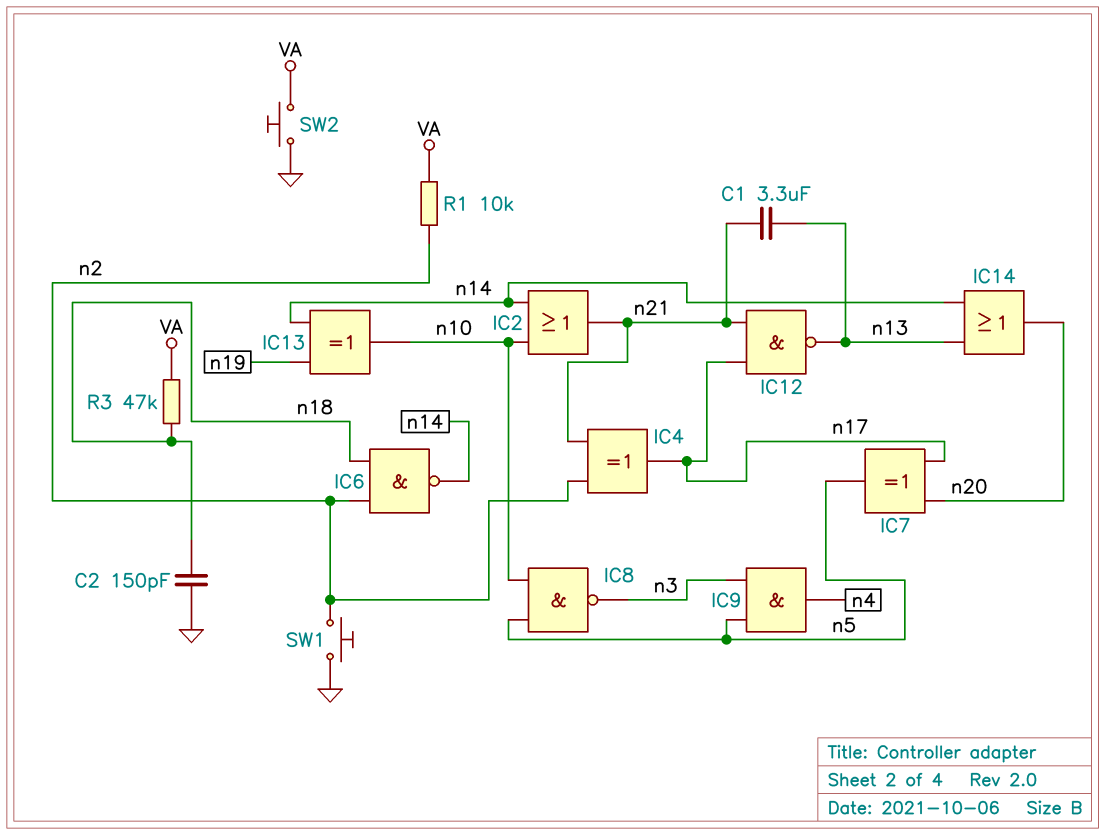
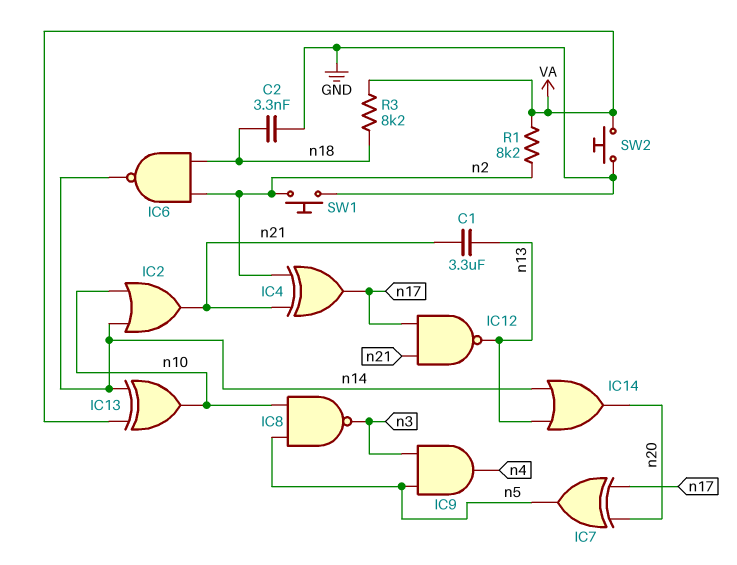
C2: 150pF (GND, n18) -> 3.3nF (GND, n18)
IC13: XOR (in n14, in n19, out n10) -> XOR (in VA, in n14, out n10)
R1: 10k (VA, n2) -> 8.2k (VA, n2)
R3: 47k (VA, n18) -> 8.2k (VA, n18)

